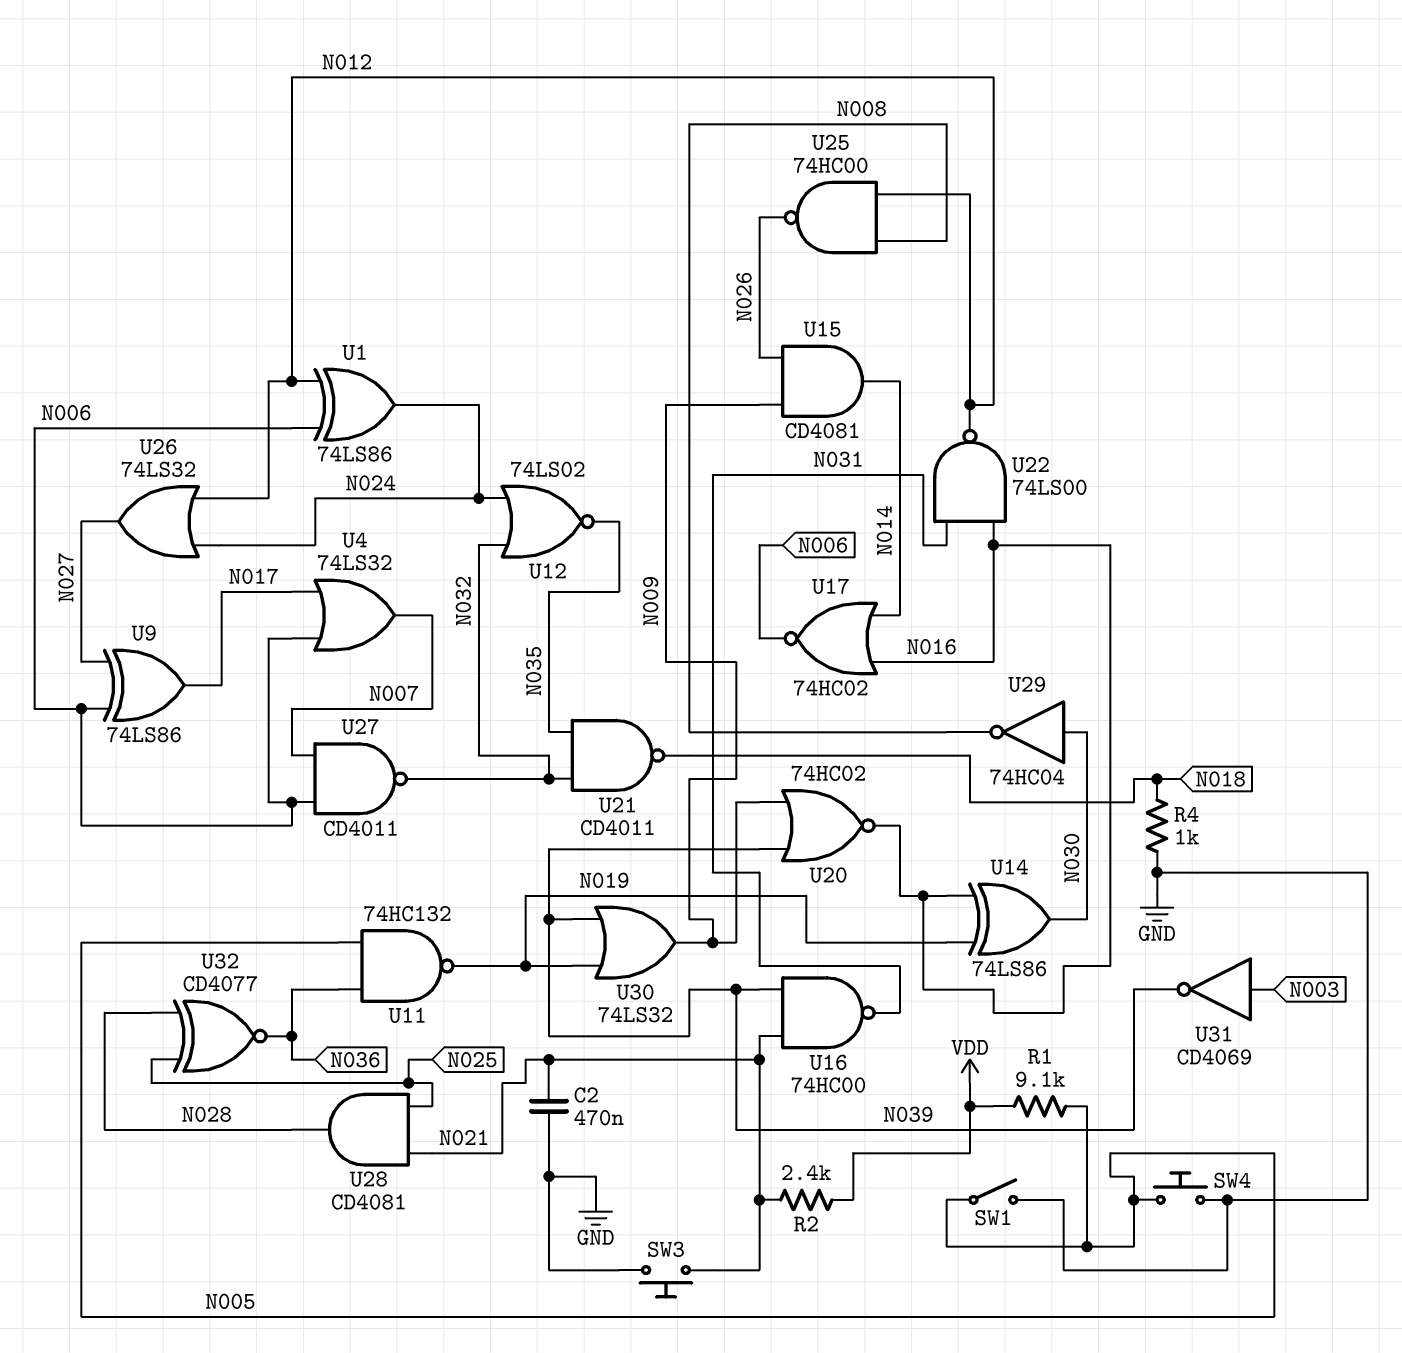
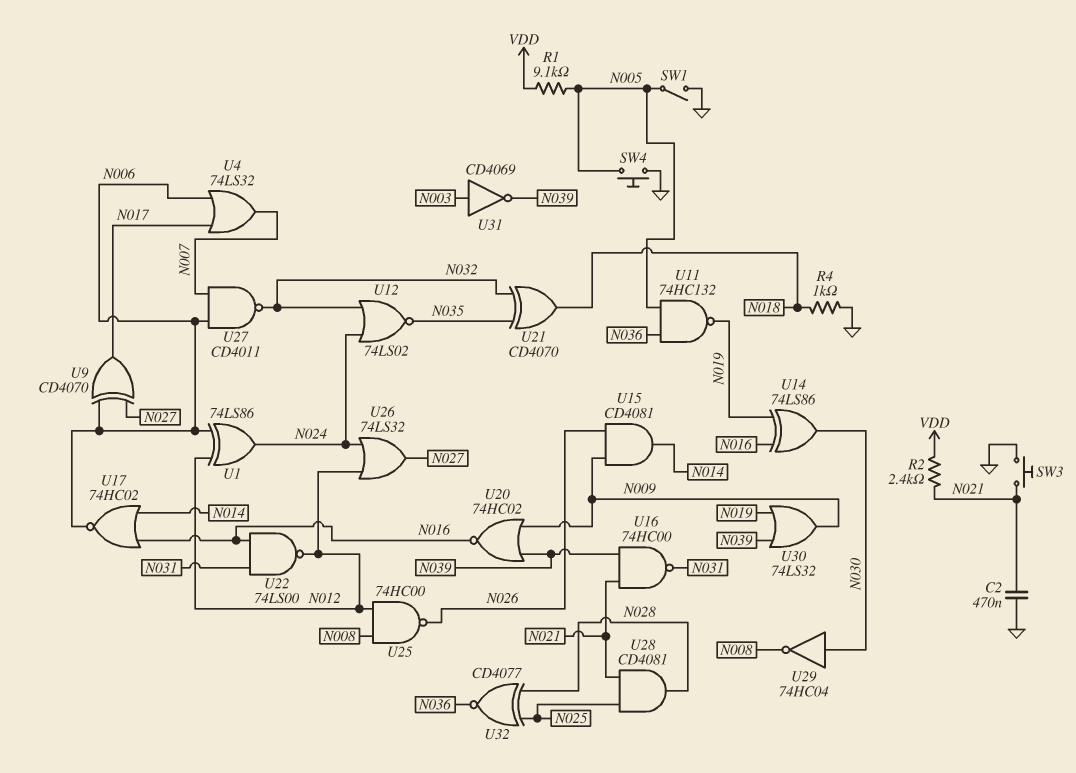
U9: XOR 74LS86 (in N006, in N027, out N017) -> XOR CD4070 (in N006, in N027, out N017)
U21: NAND CD4011 (in N032, in N035, out N018) -> XOR CD4070 (in N032, in N035, out N018)

